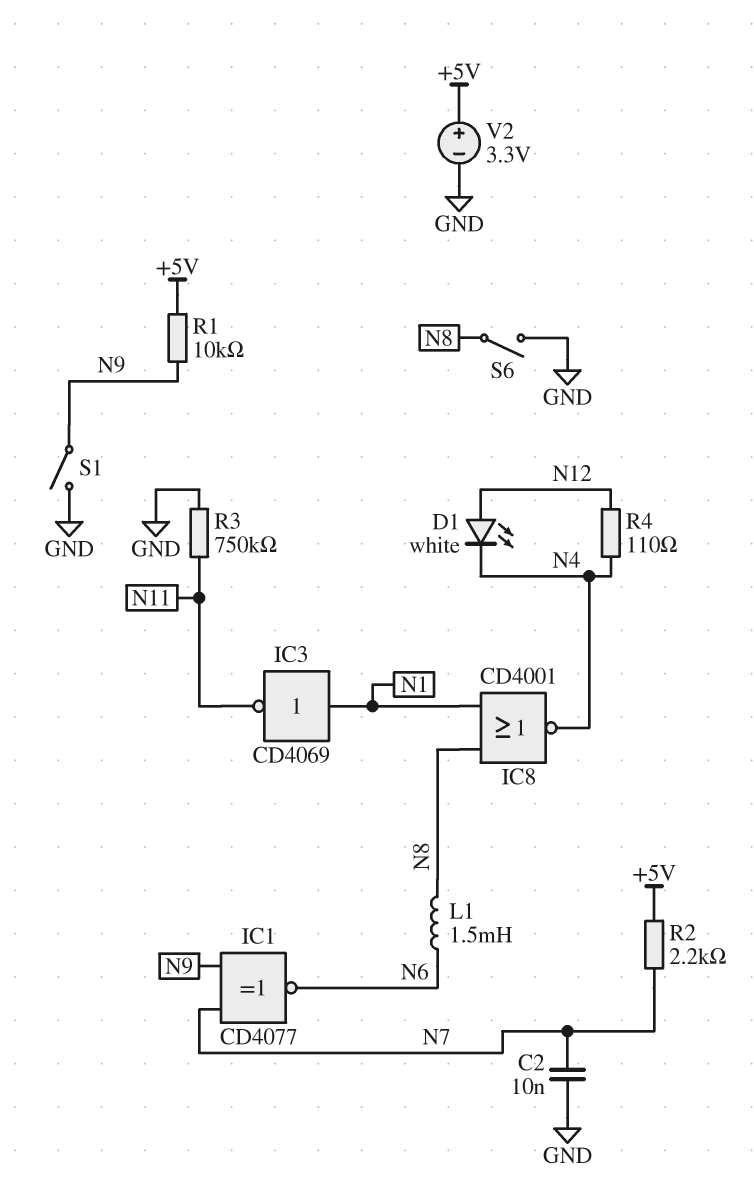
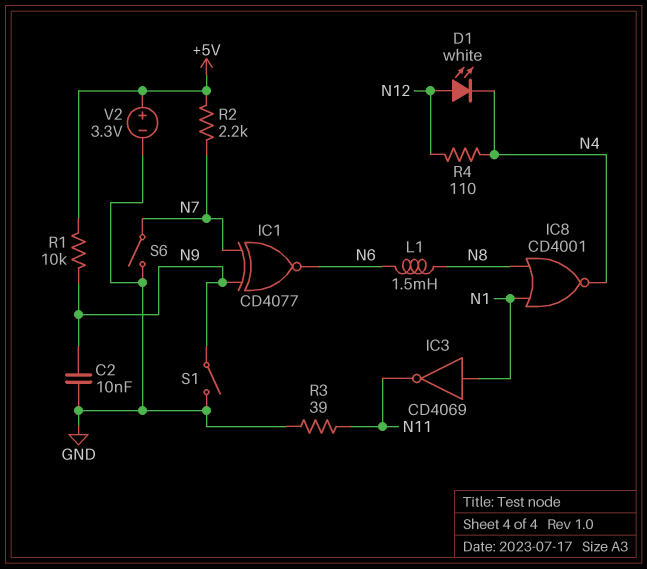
C2: 10nF (GND, N7) -> 10nF (GND, N9)
R3: 750k (GND, N11) -> 39 (GND, N11)
S6: switch (GND, N8) -> switch (GND, N7)

